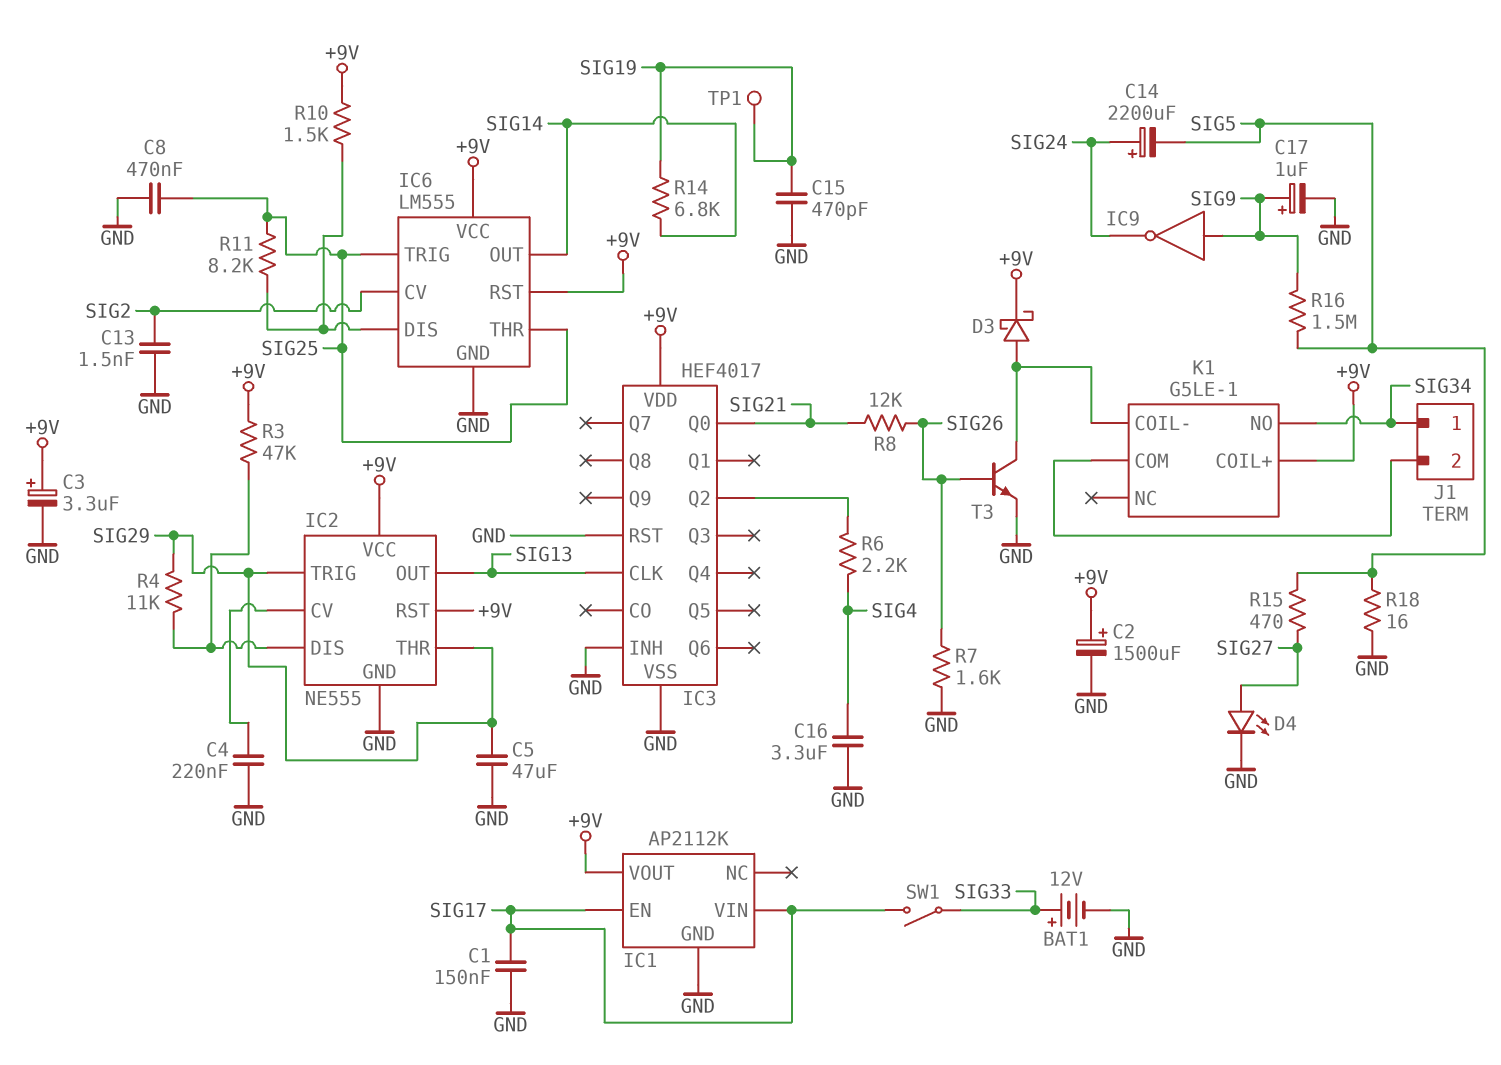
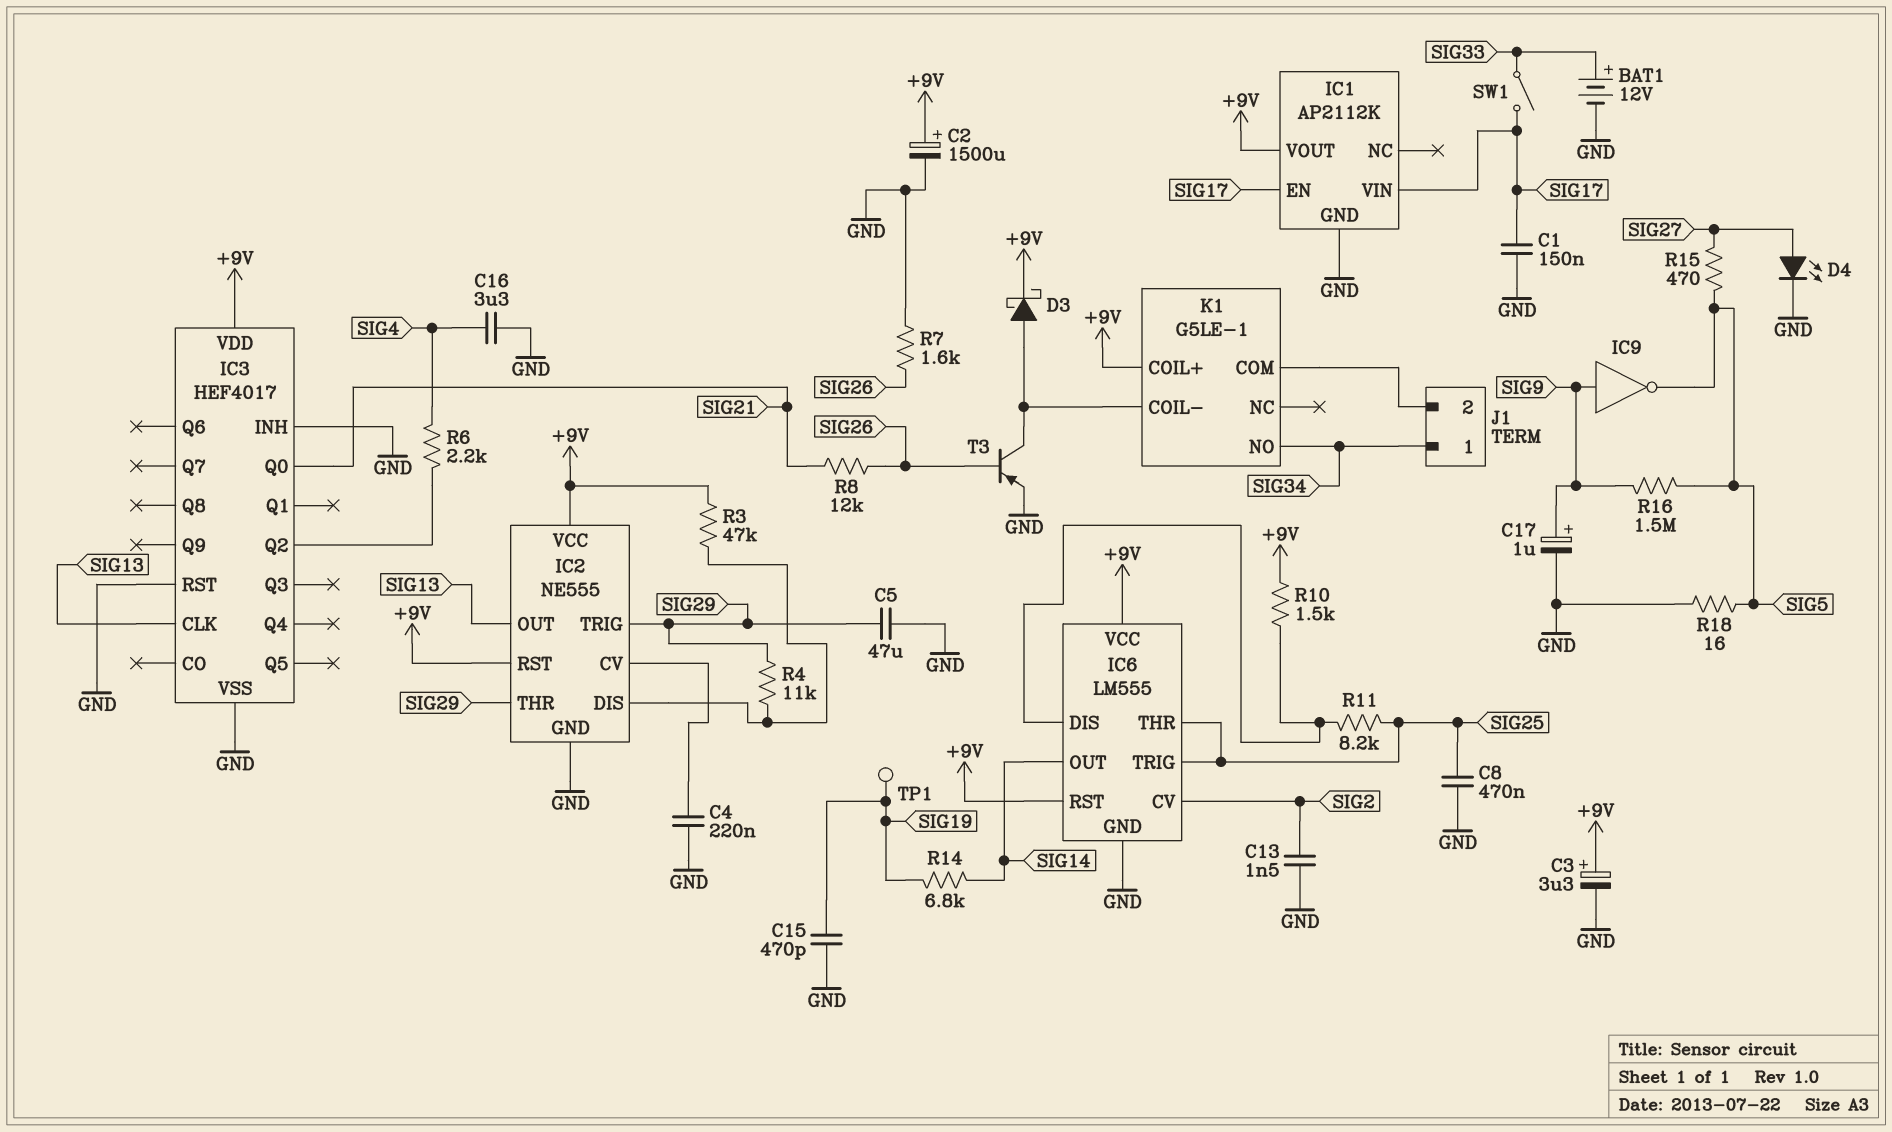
C14: 2200uF (plus SIG24, minus SIG5) -> none
IC9: NOT (in SIG9, out SIG24) -> NOT (in SIG9, out SIG5)
T3: NPN (B SIG26, C K1/COIL-, E GND) -> PNP (B SIG26, C K1/COIL-, E GND)

